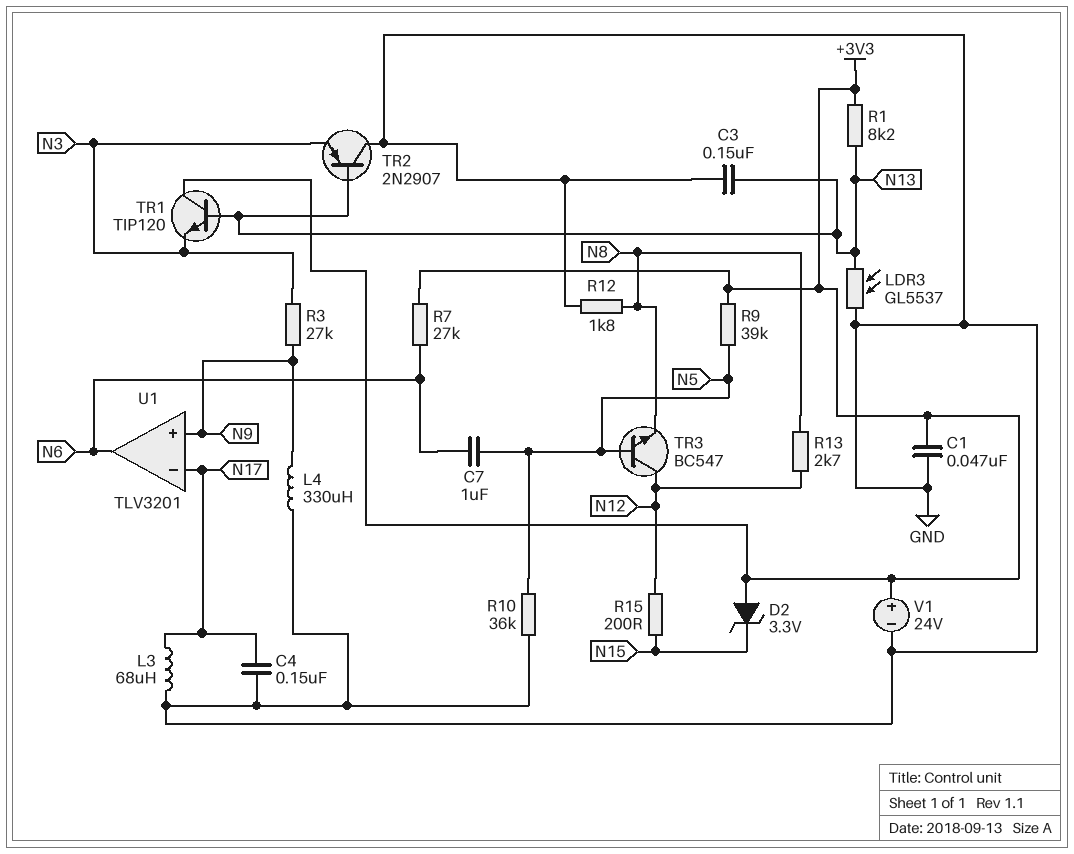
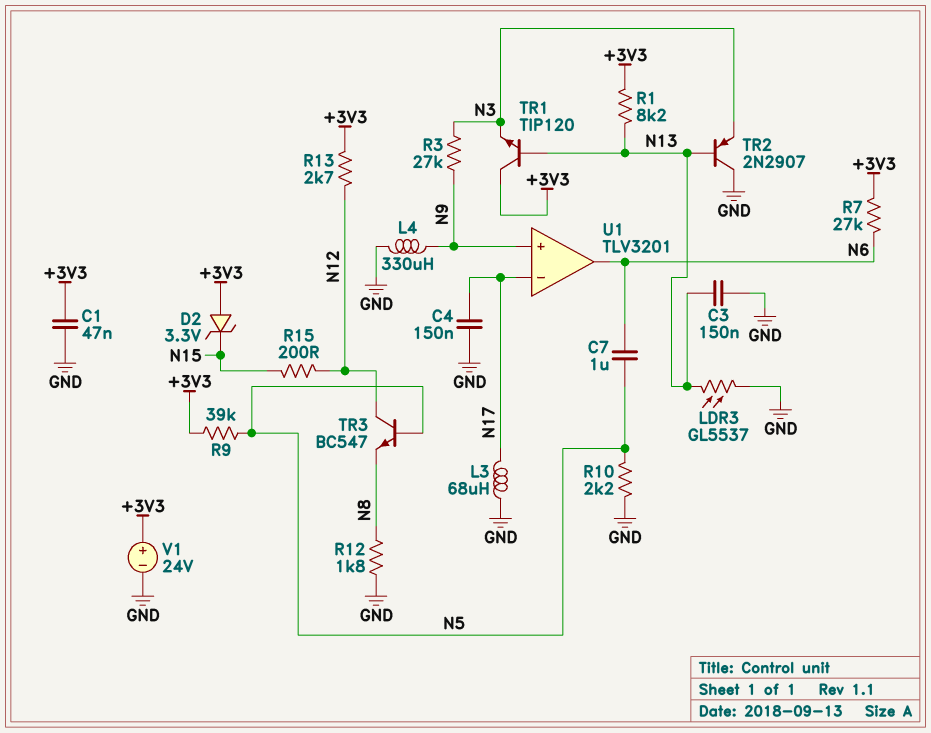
R10: 36k (GND, N5) -> 2.2k (GND, N5)
R13: 2.7k (N8, N12) -> 2.7k (+3V3, N12)

